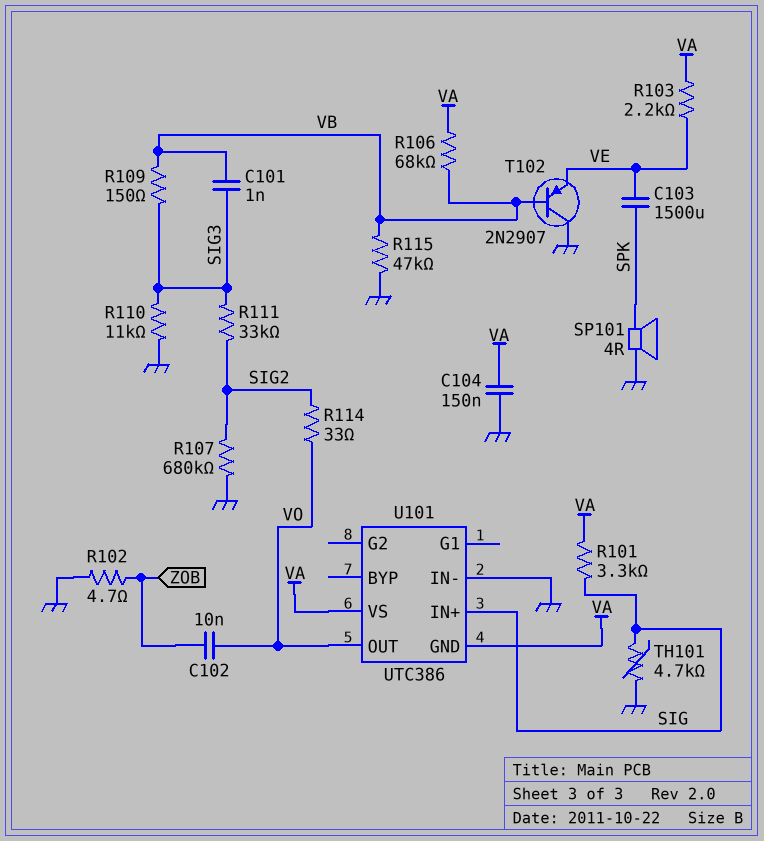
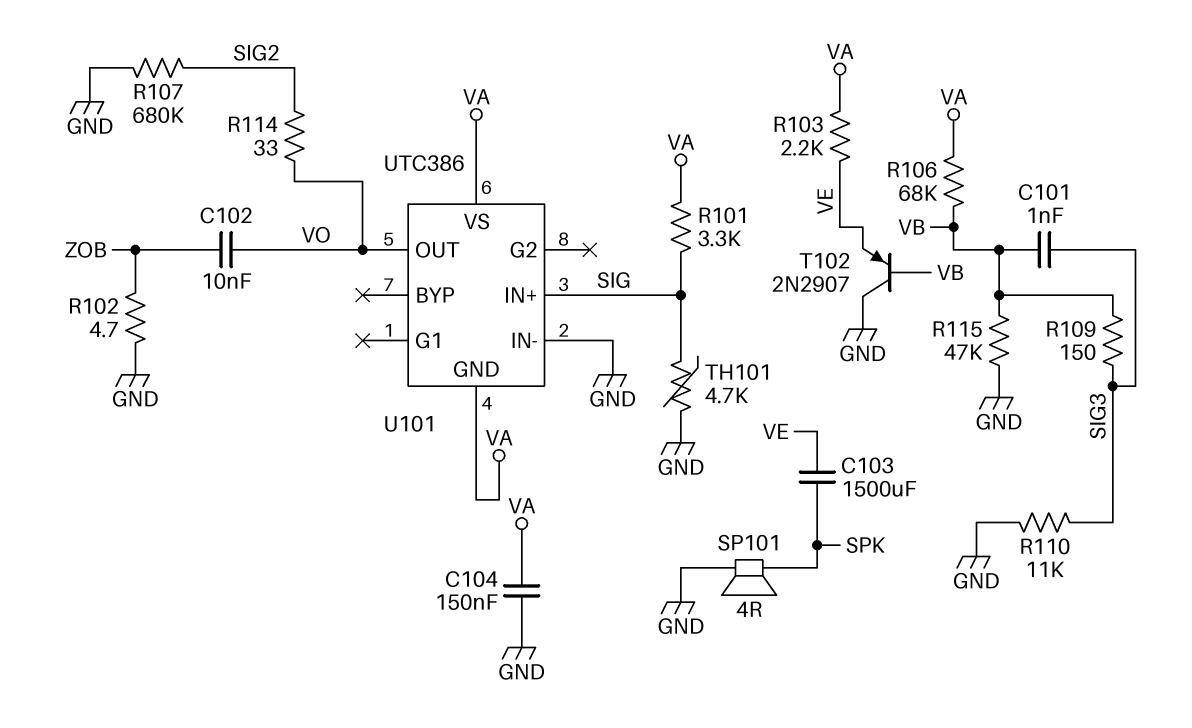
R111: 33k (SIG2, SIG3) -> none

